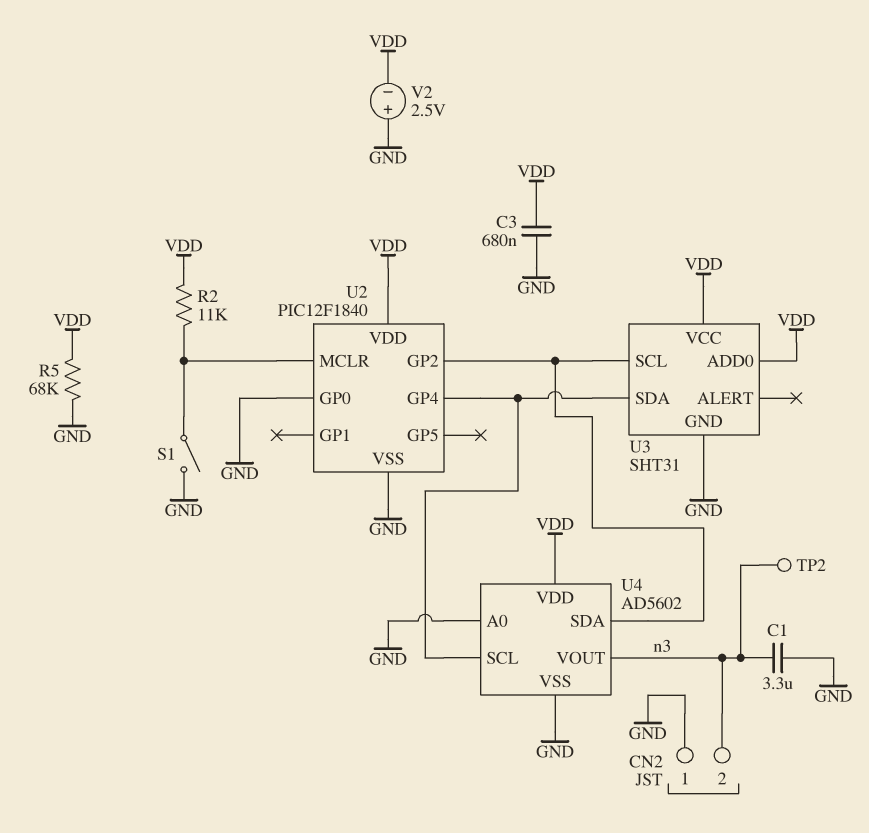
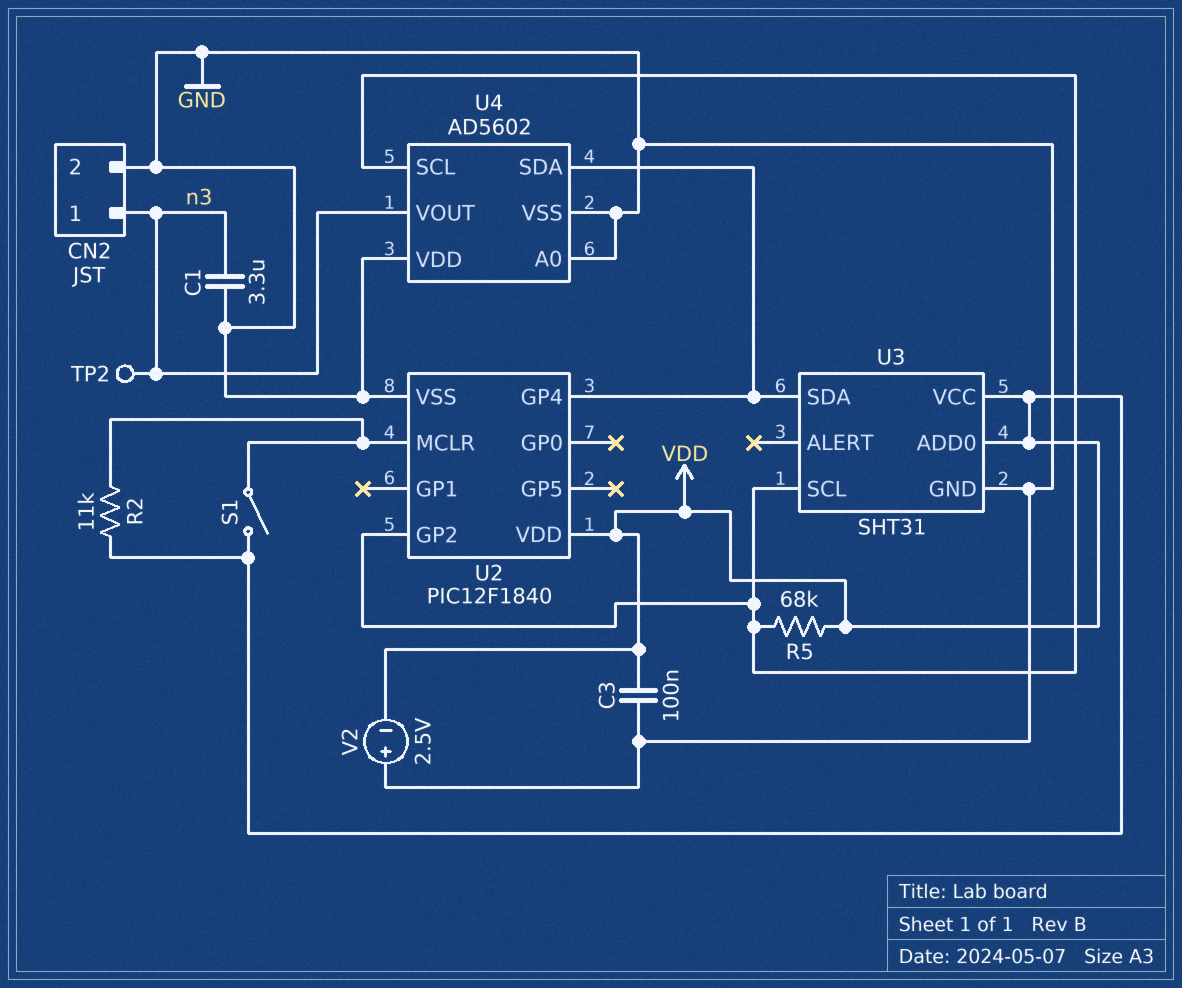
C3: 680nF (GND, VDD) -> 100nF (GND, VDD)
CN2 pin 1: GND -> n3
CN2 pin 2: n3 -> GND
R5: 68k (GND, VDD) -> 68k (U2/GP2, VDD)
S1: switch (GND, U2/MCLR) -> switch (U2/MCLR, VDD)
U2 pin GP0: GND -> none
U4 pin SCL: U2/GP4 -> U2/GP2
U4 pin SDA: U2/GP2 -> U2/GP4
U4 pin VDD: VDD -> GND

